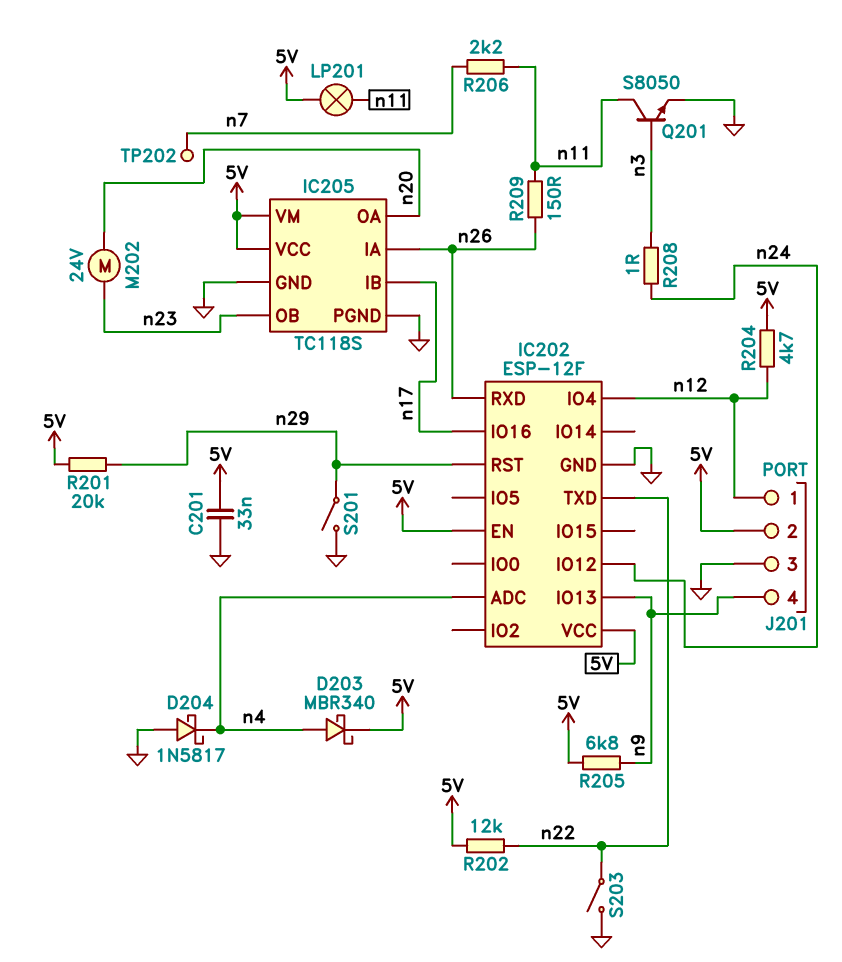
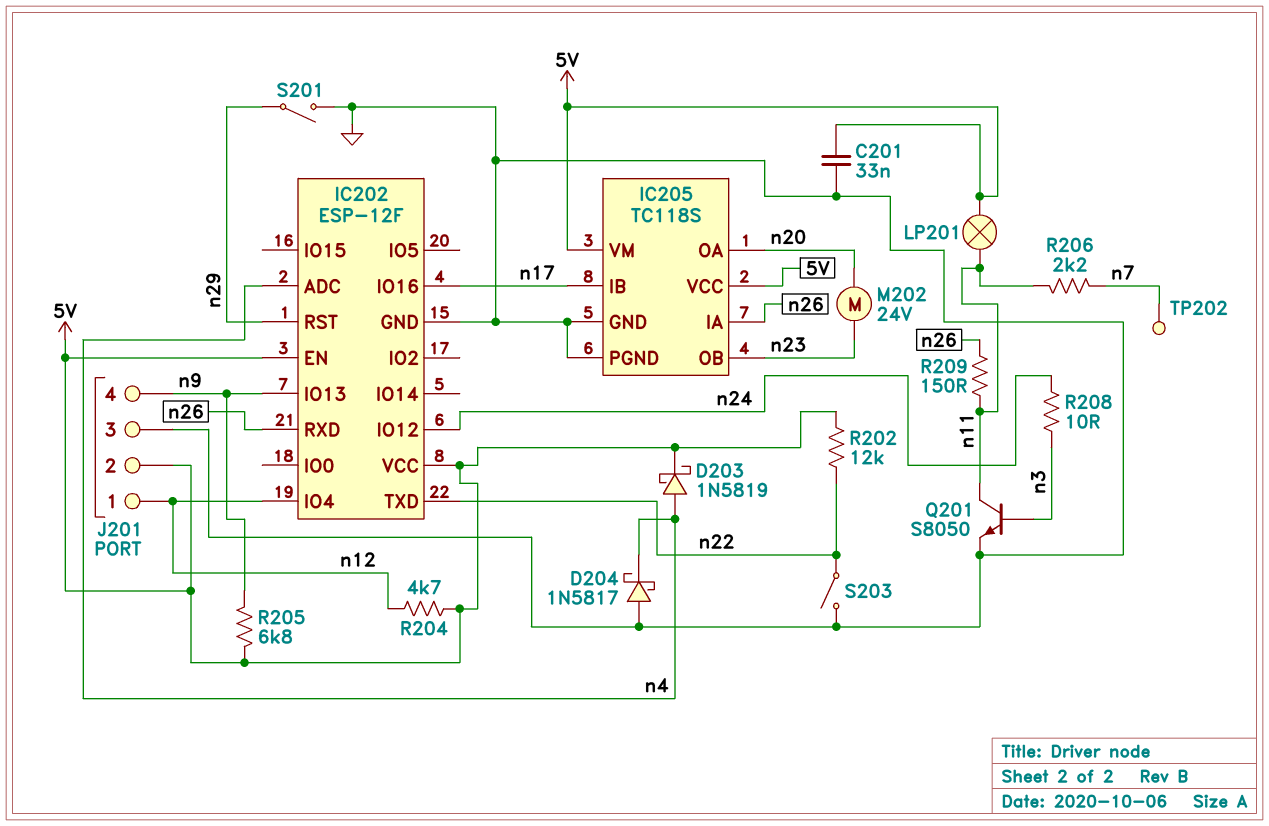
D203: schottky MBR340 (A n4, K 5V) -> schottky 1N5819 (A n4, K 5V)
R201: 20k (5V, n29) -> none
R208: 1 (n3, n24) -> 10 (n3, n24)

